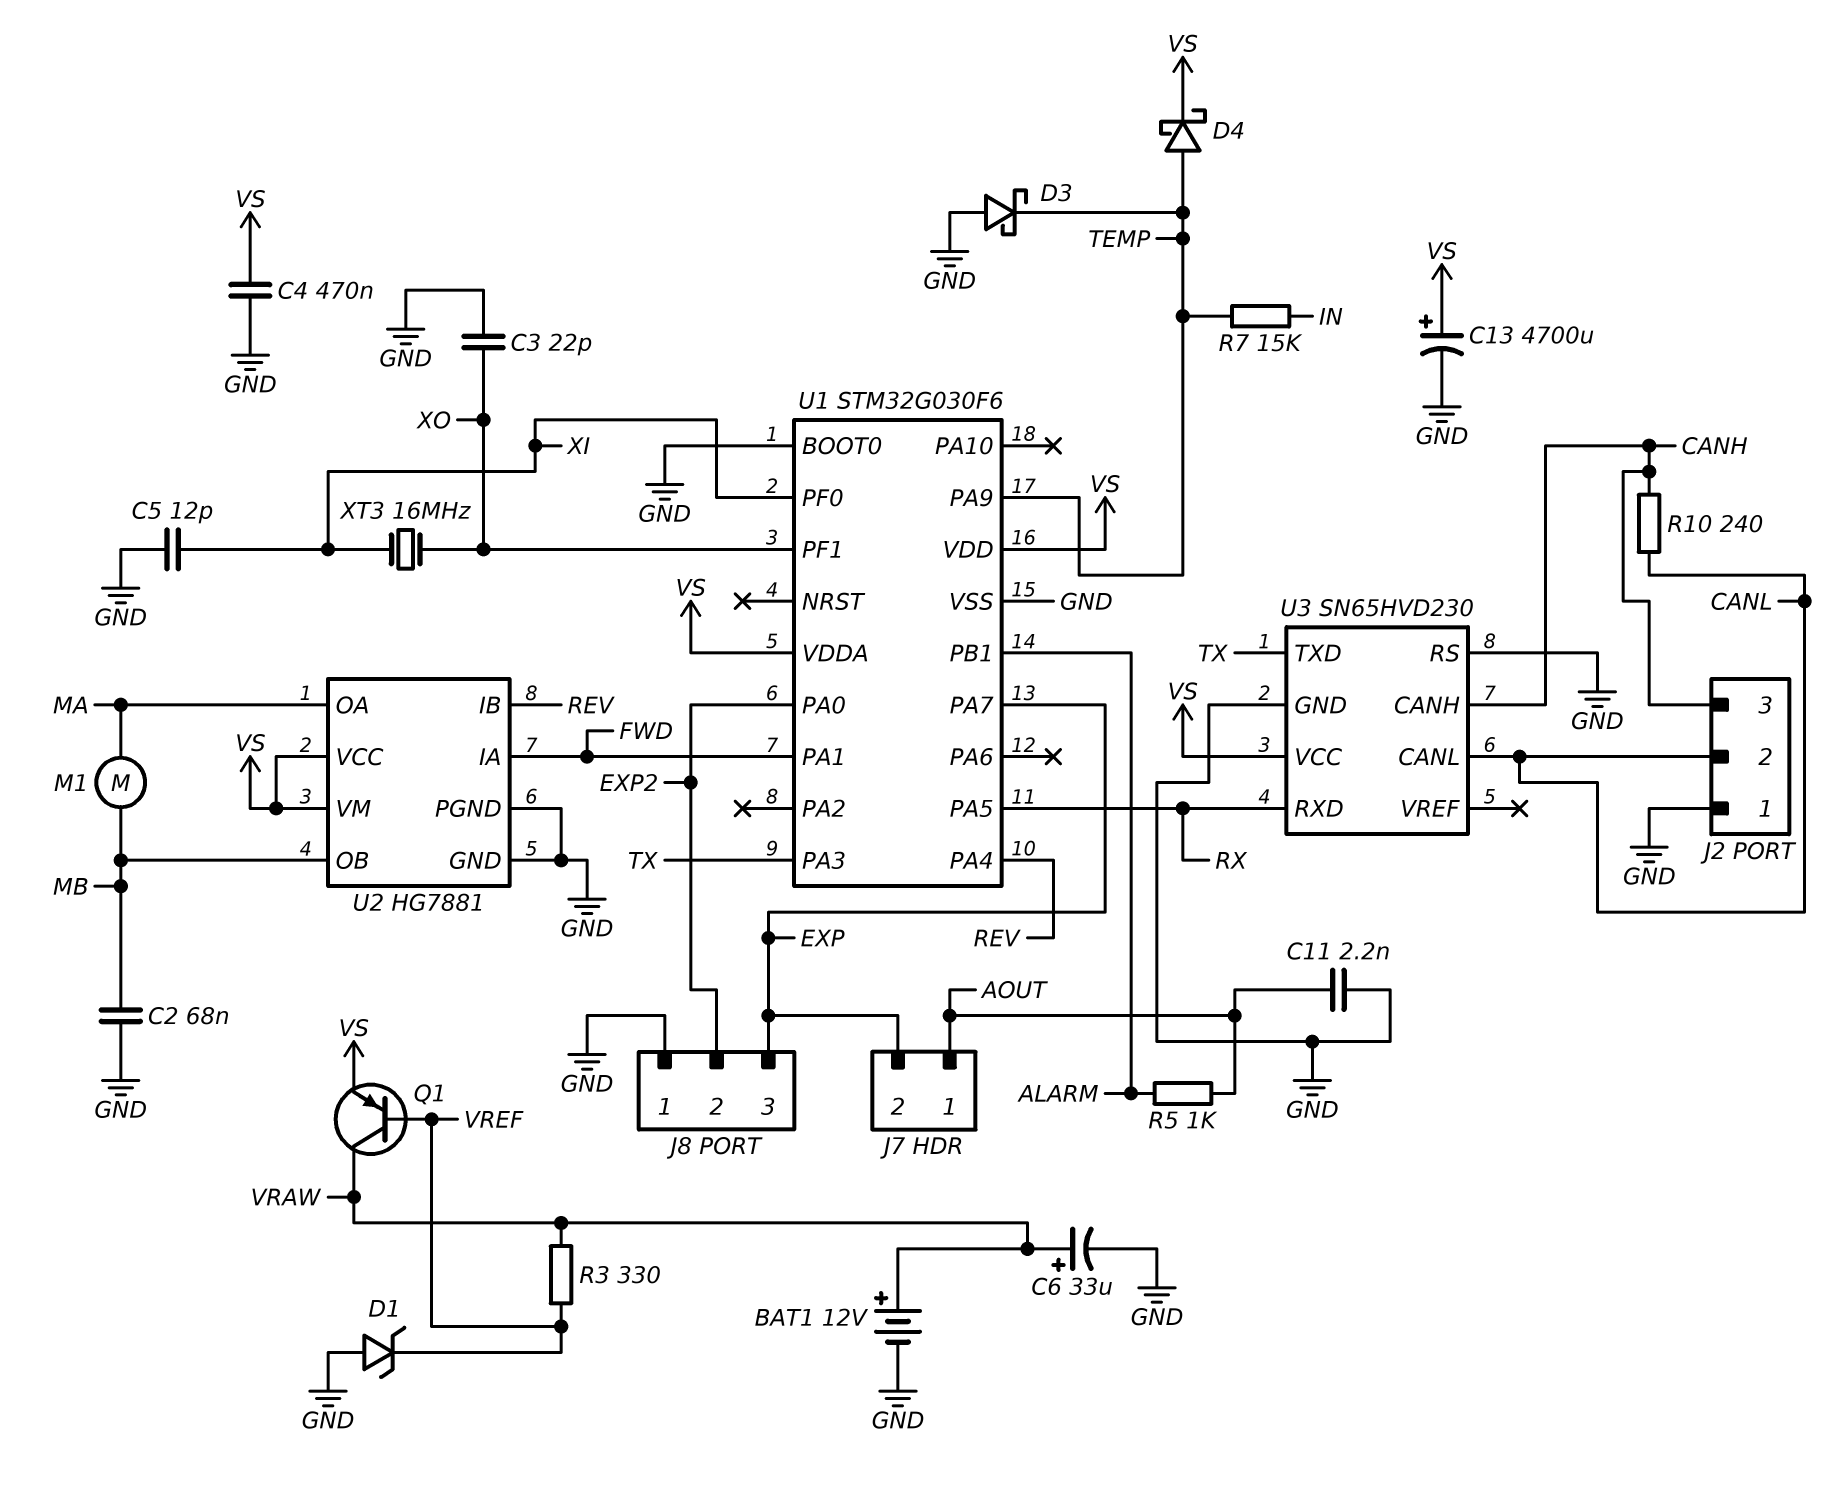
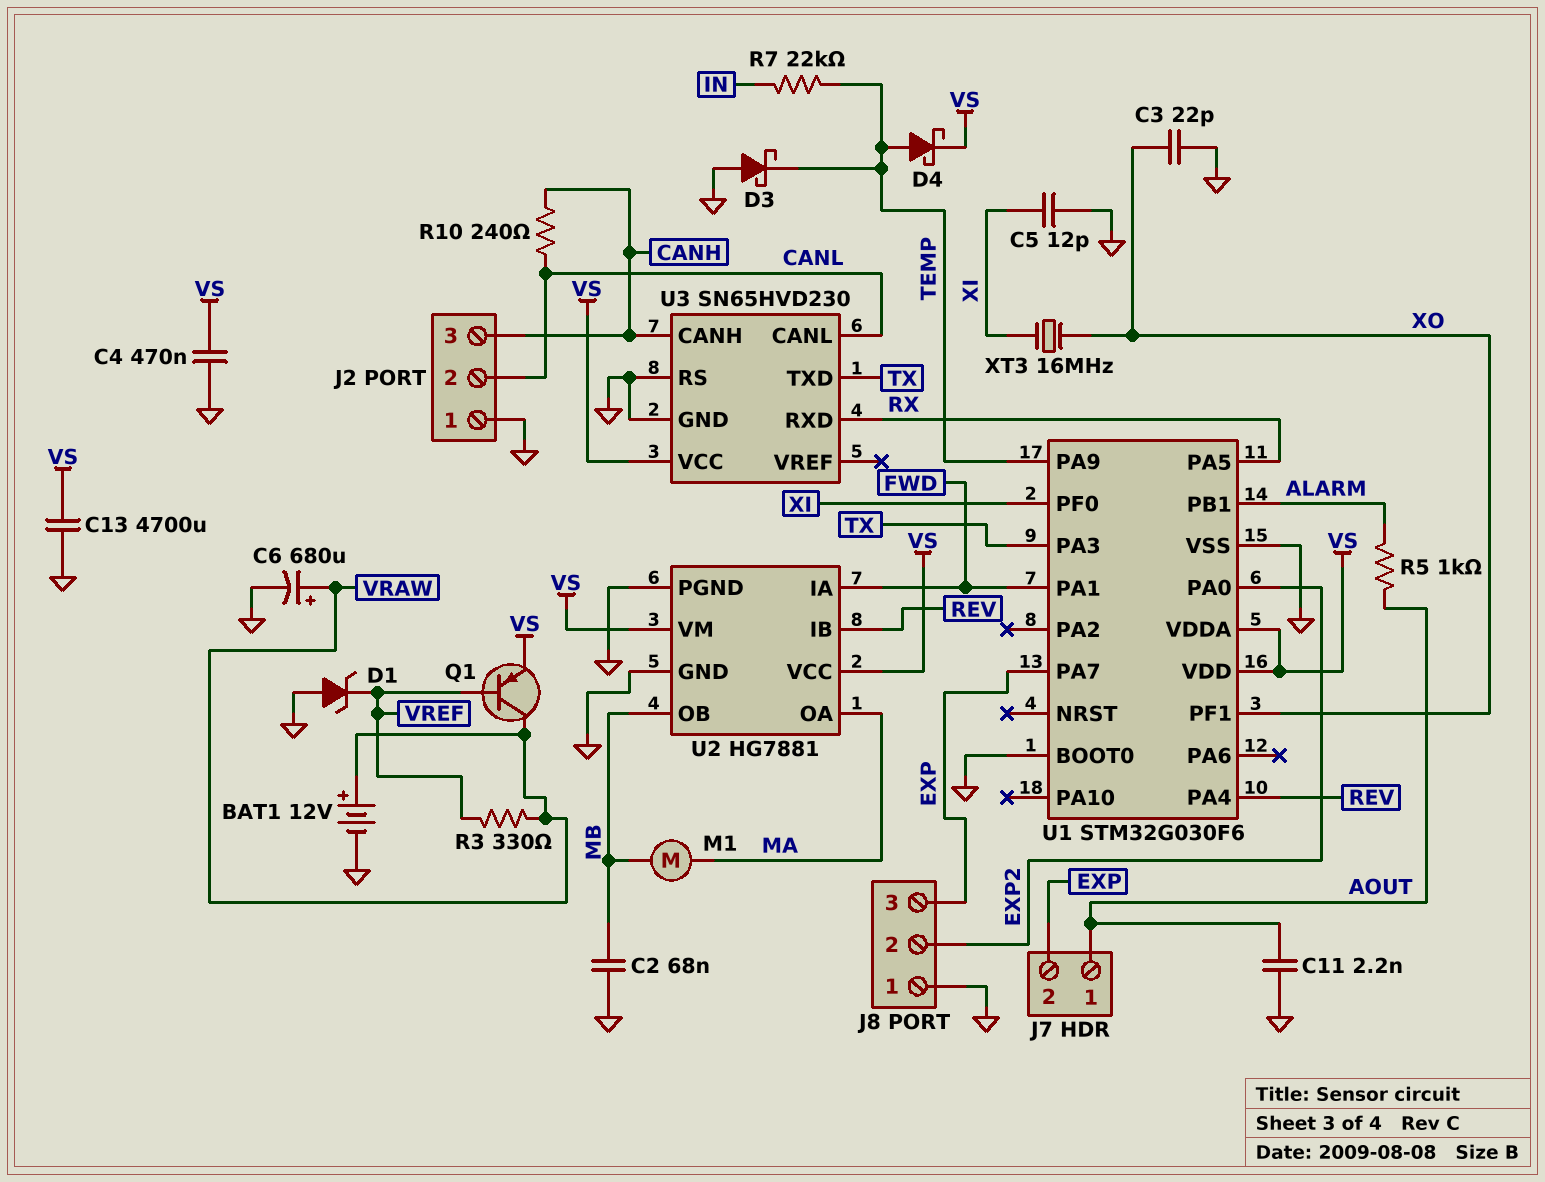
C6: 33uF (plus VRAW, minus GND) -> 680uF (plus VRAW, minus GND)
C13: 4700uF (plus VS, minus GND) -> 4700uF (GND, VS)
R7: 15k (IN, TEMP) -> 22k (IN, TEMP)

